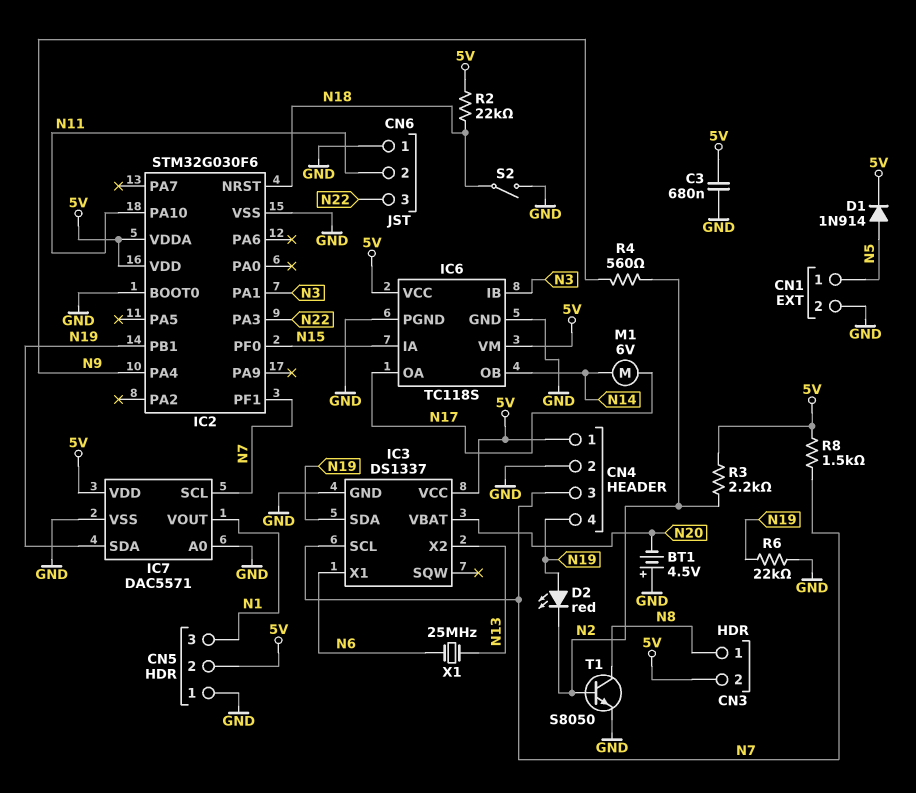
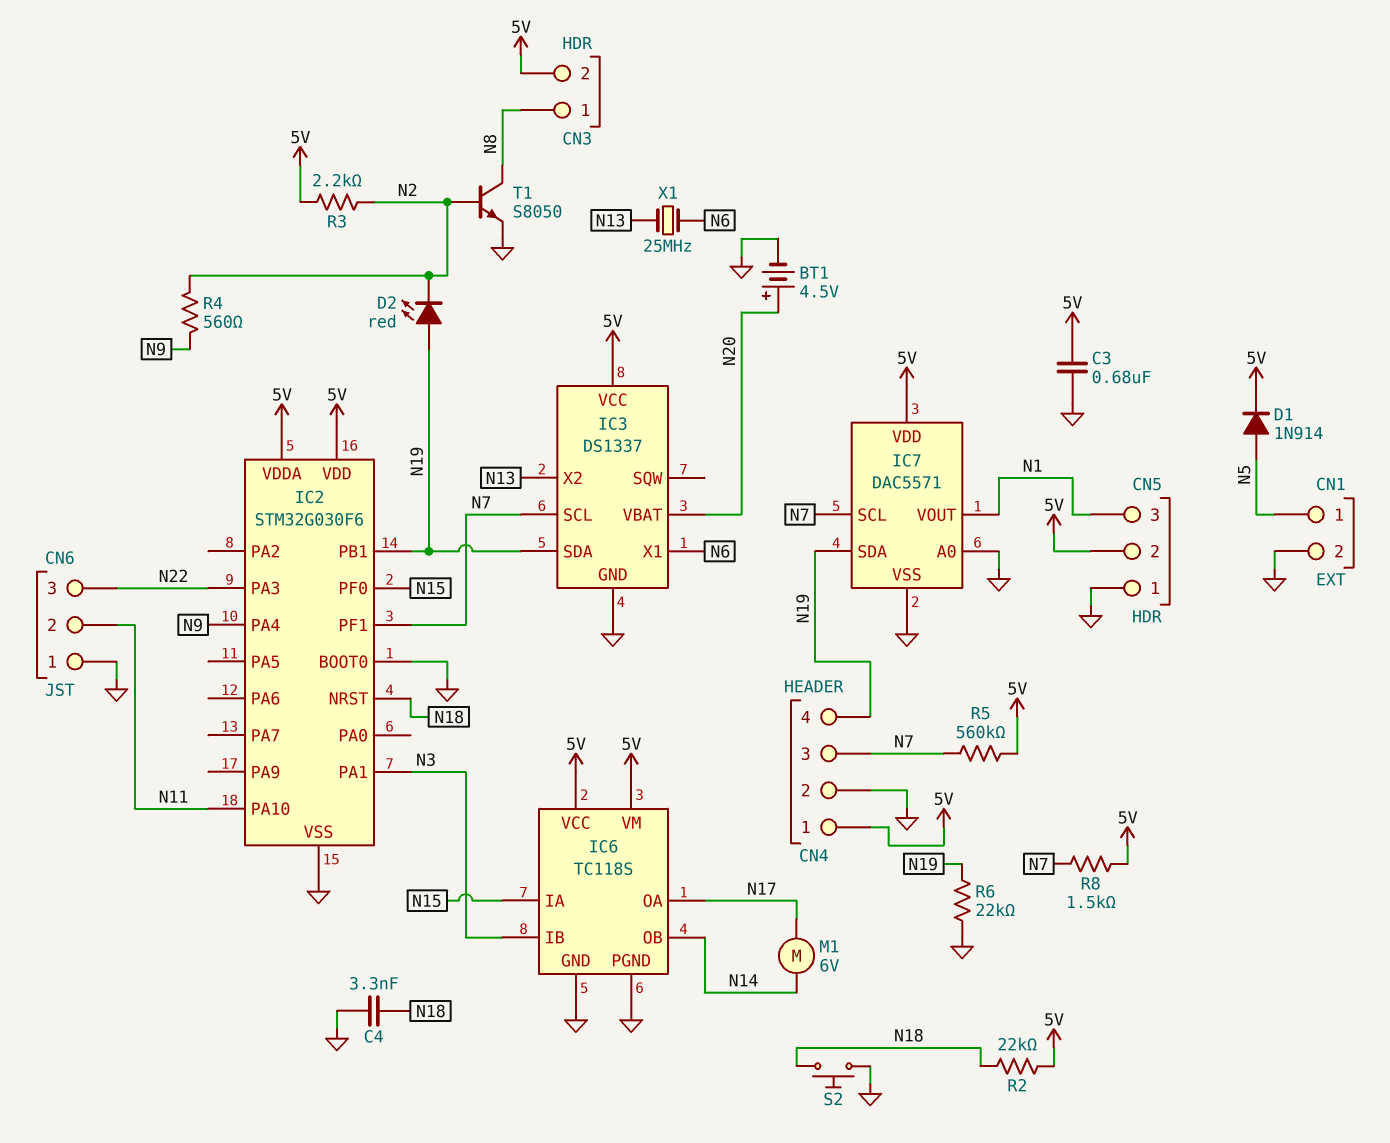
BT1: 4.5V (plus GND, minus N20) -> 4.5V (plus N20, minus GND)
C4: none -> 3.3nF (GND, N18)
R5: none -> 560k (5V, N7)
S2: switch (GND, N18) -> button (GND, N18)

